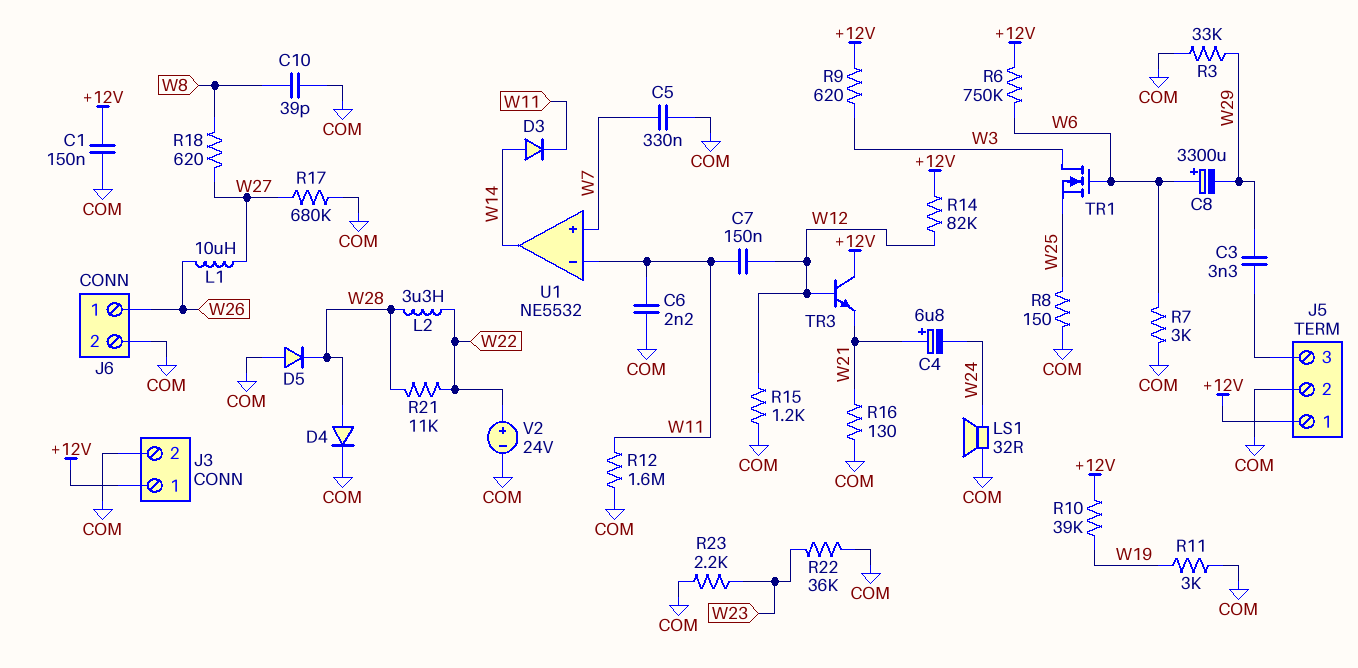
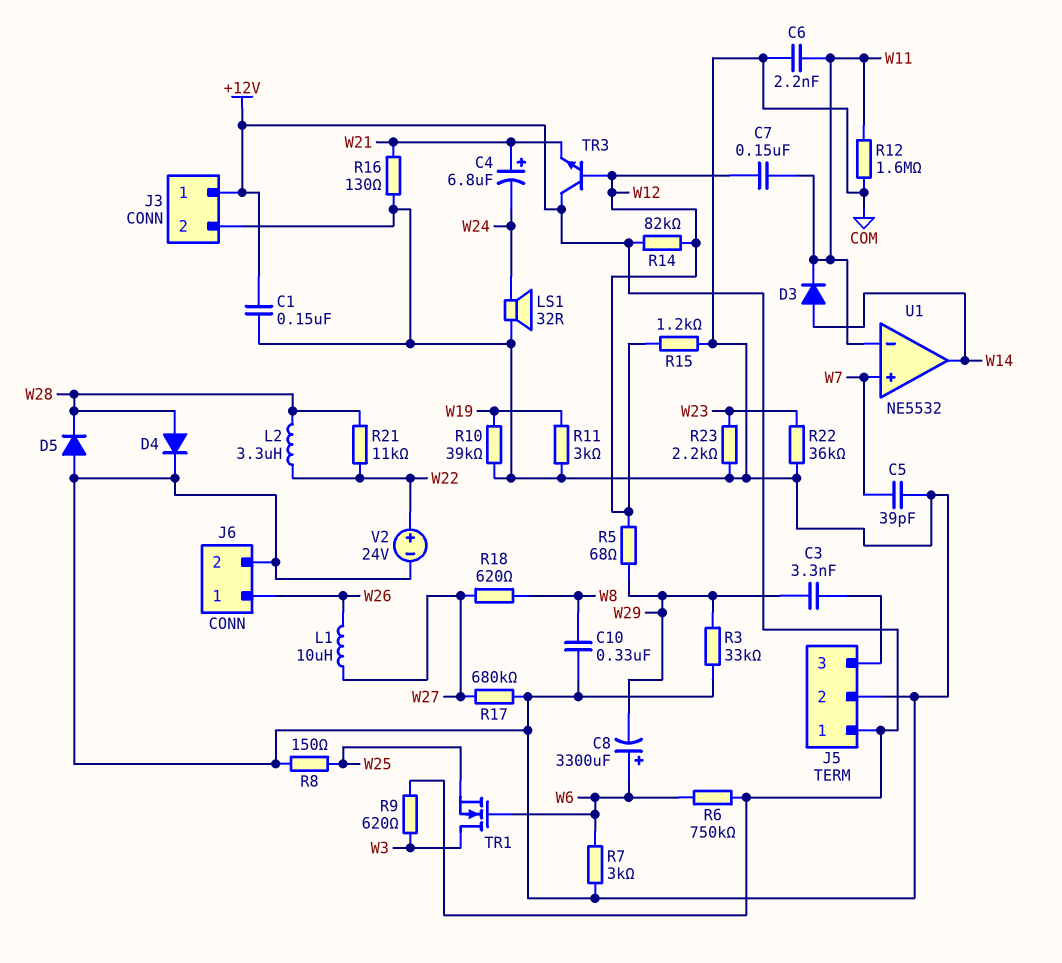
C5: 330nF (COM, W7) -> 39pF (COM, W7)
C10: 39pF (COM, W8) -> 330nF (COM, W8)
R5: none -> 68 (W12, W29)
R10: 39k (+12V, W19) -> 39k (COM, W19)

